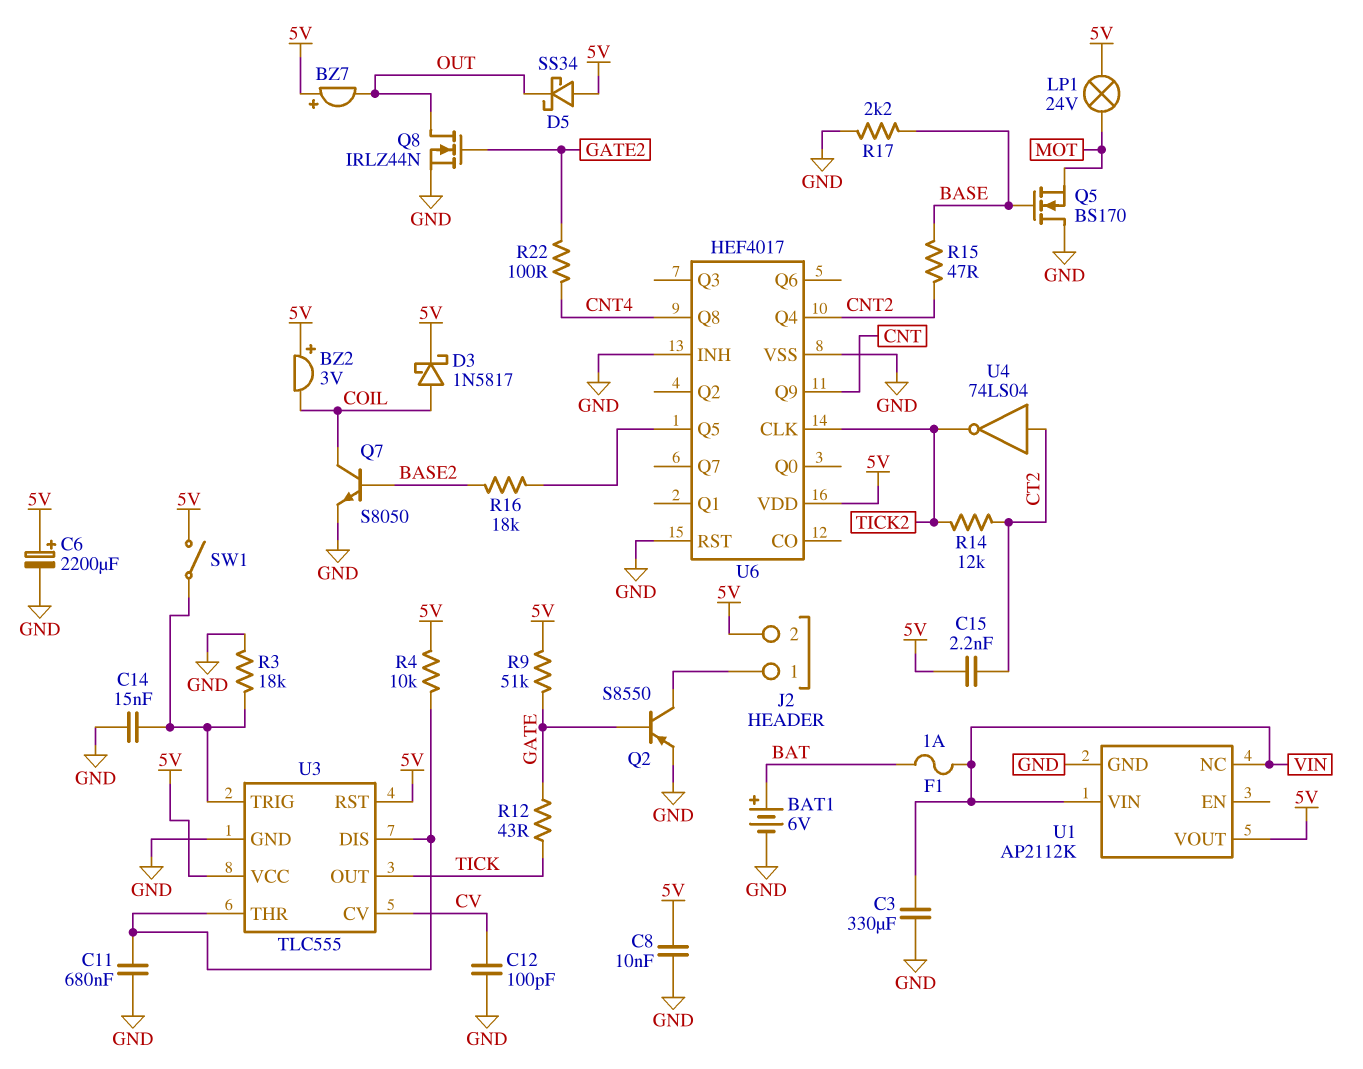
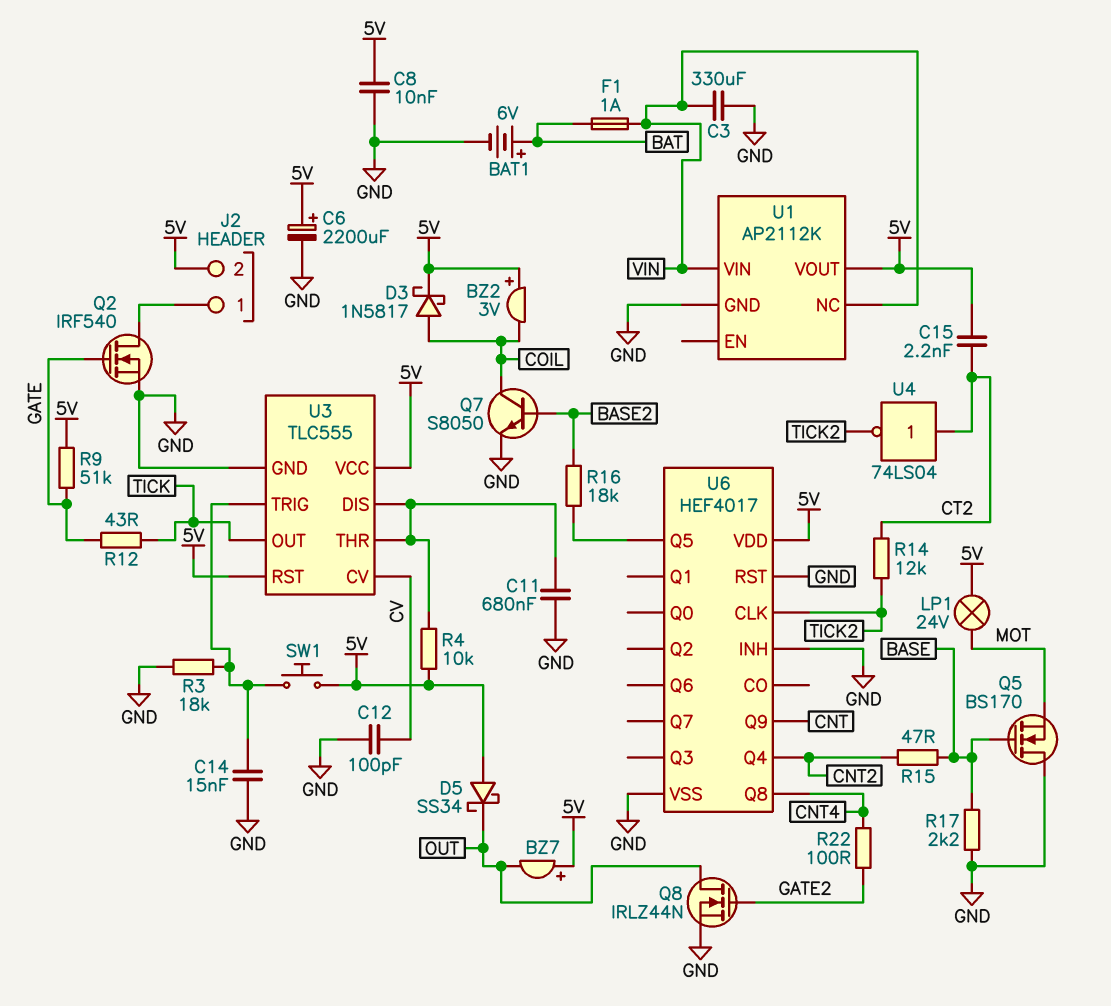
Q2: PNP S8550 (B GATE, C J2/1, E GND) -> NMOS IRF540 (G GATE, D J2/1, S GND)
SW1: switch (5V, U3/TRIG) -> button (5V, U3/TRIG)

